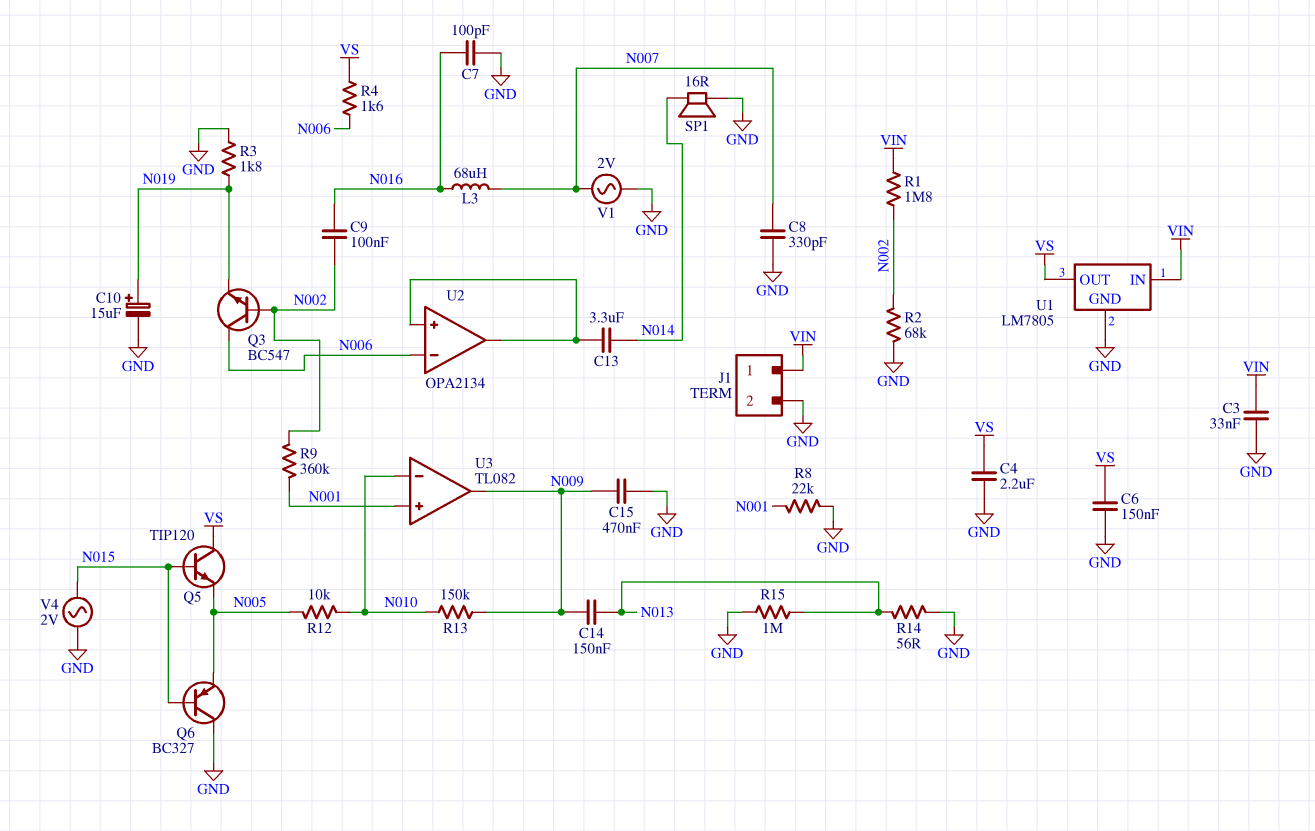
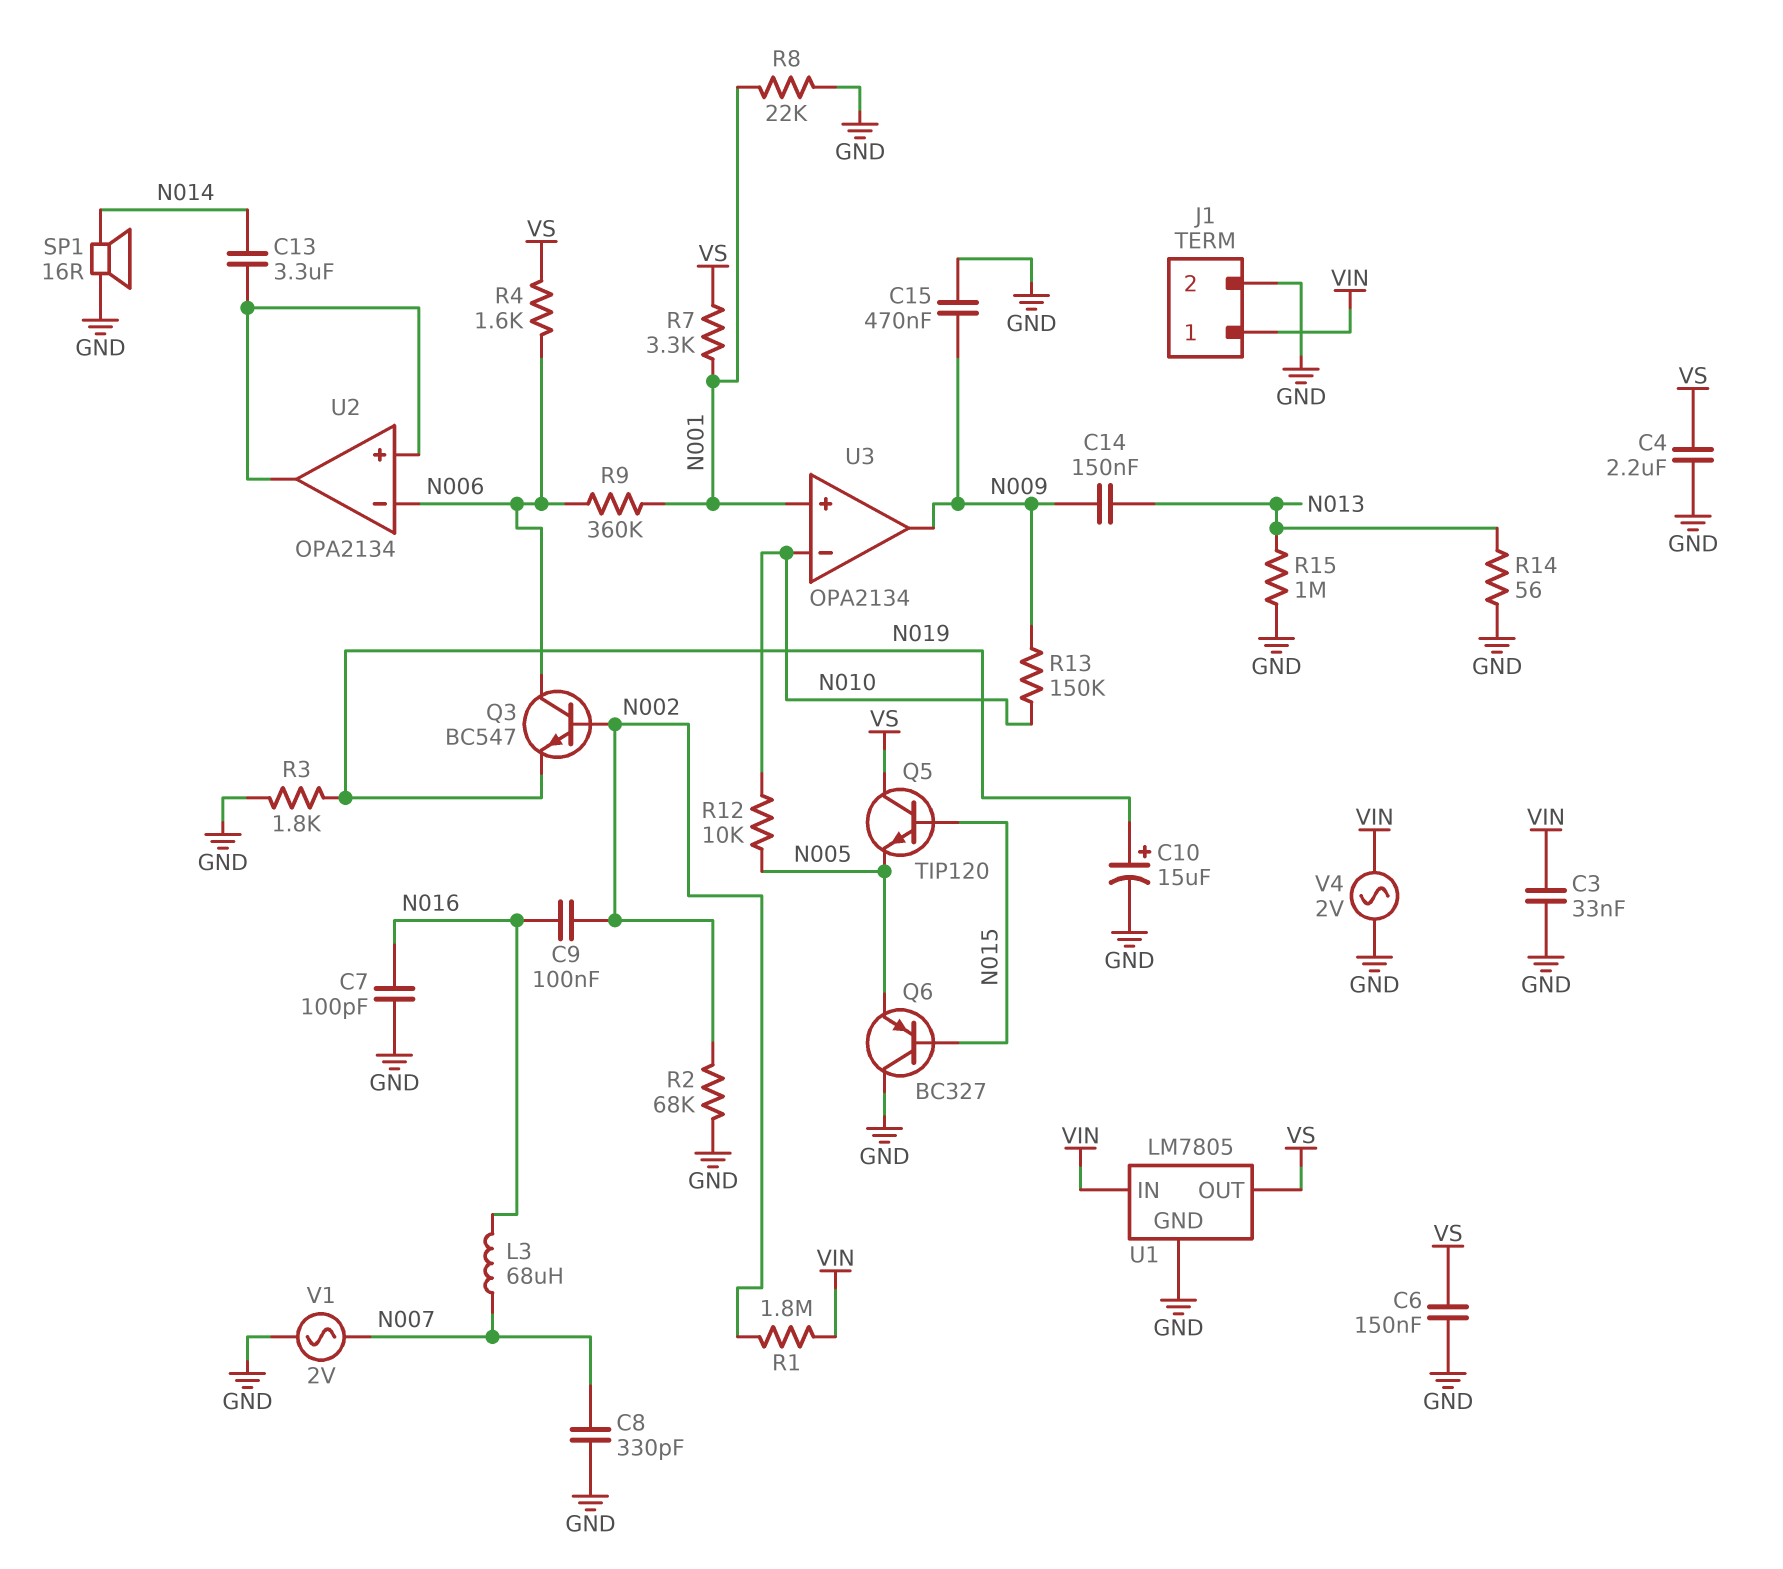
R7: none -> 3.3k (N001, VS)
R9: 360k (N001, N002) -> 360k (N001, N006)
U3: TL082 -> OPA2134
V4: AC 2V (GND, N015) -> AC 2V (GND, VIN)

